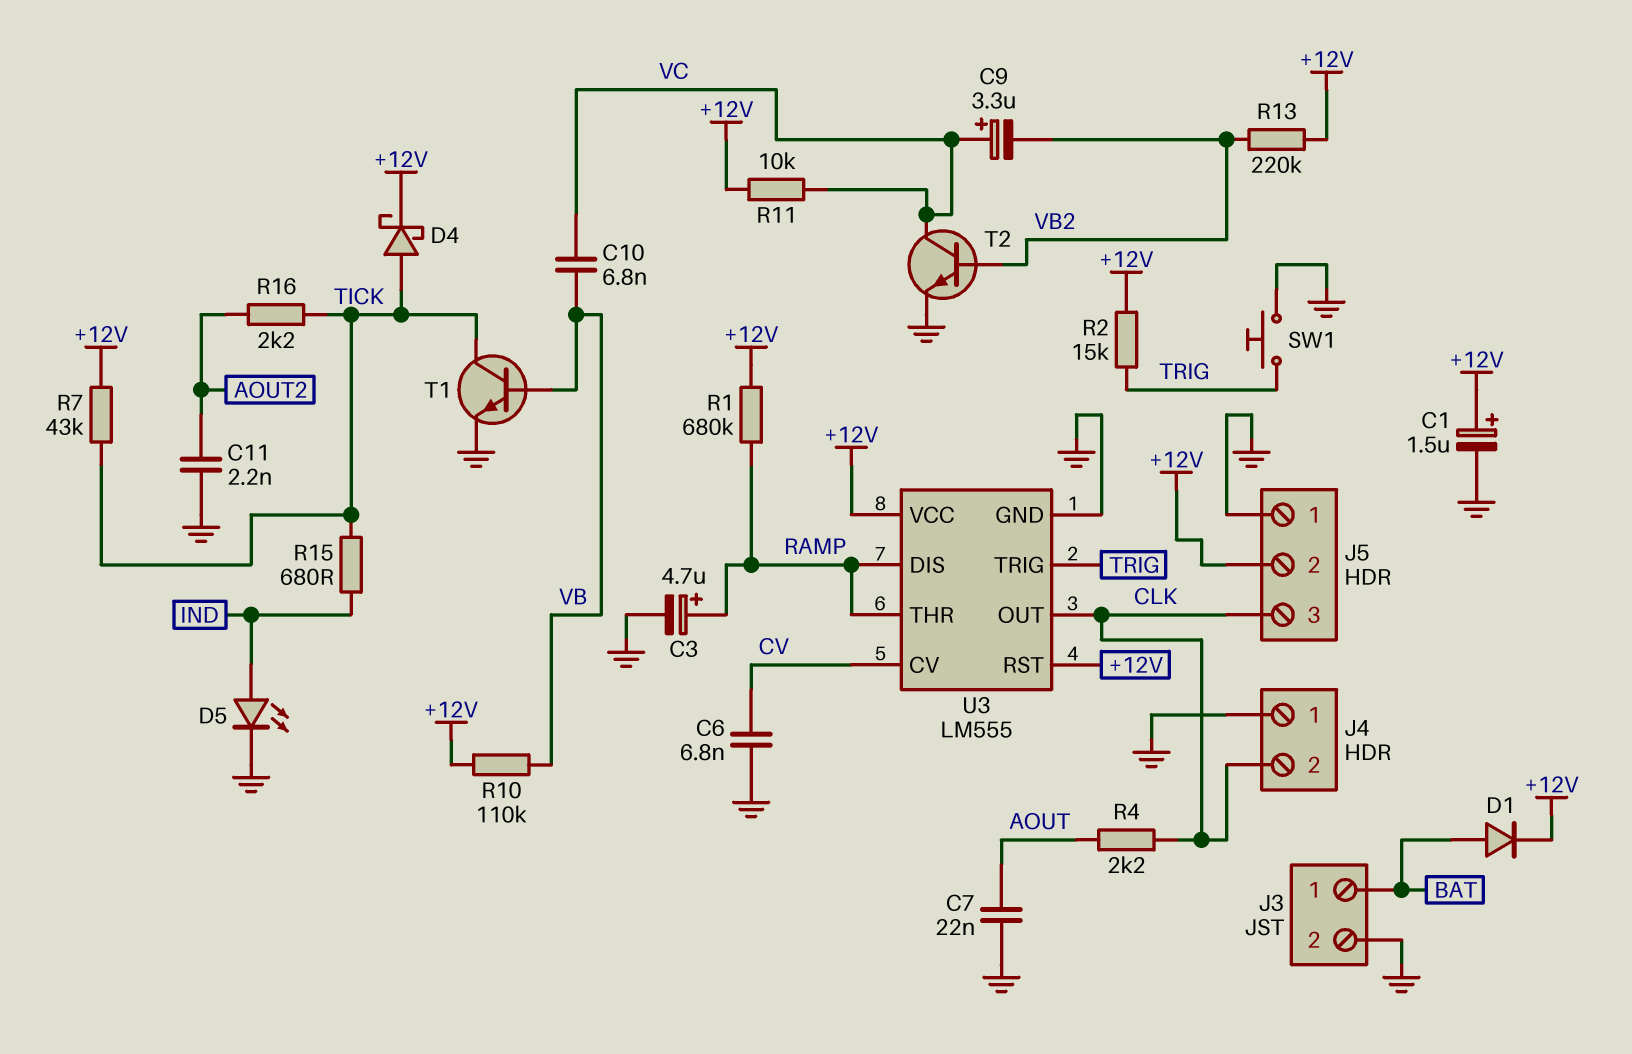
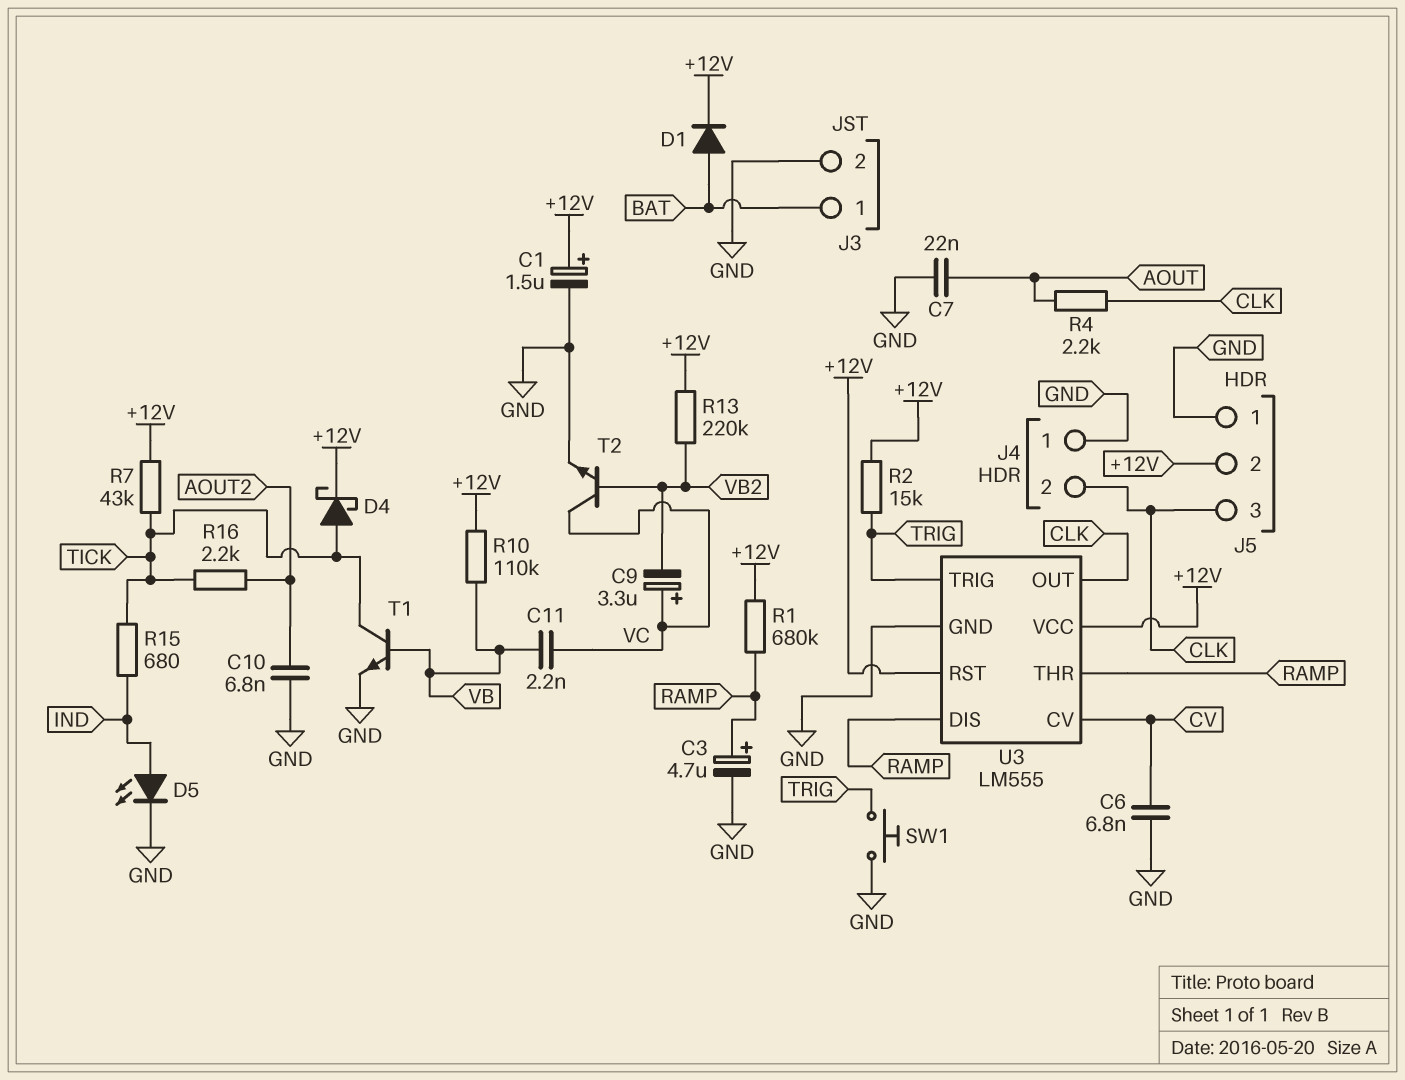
C10: 6.8nF (VB, VC) -> 6.8nF (AOUT2, GND)
C11: 2.2nF (AOUT2, GND) -> 2.2nF (VB, VC)
R11: 10k (+12V, VC) -> none

